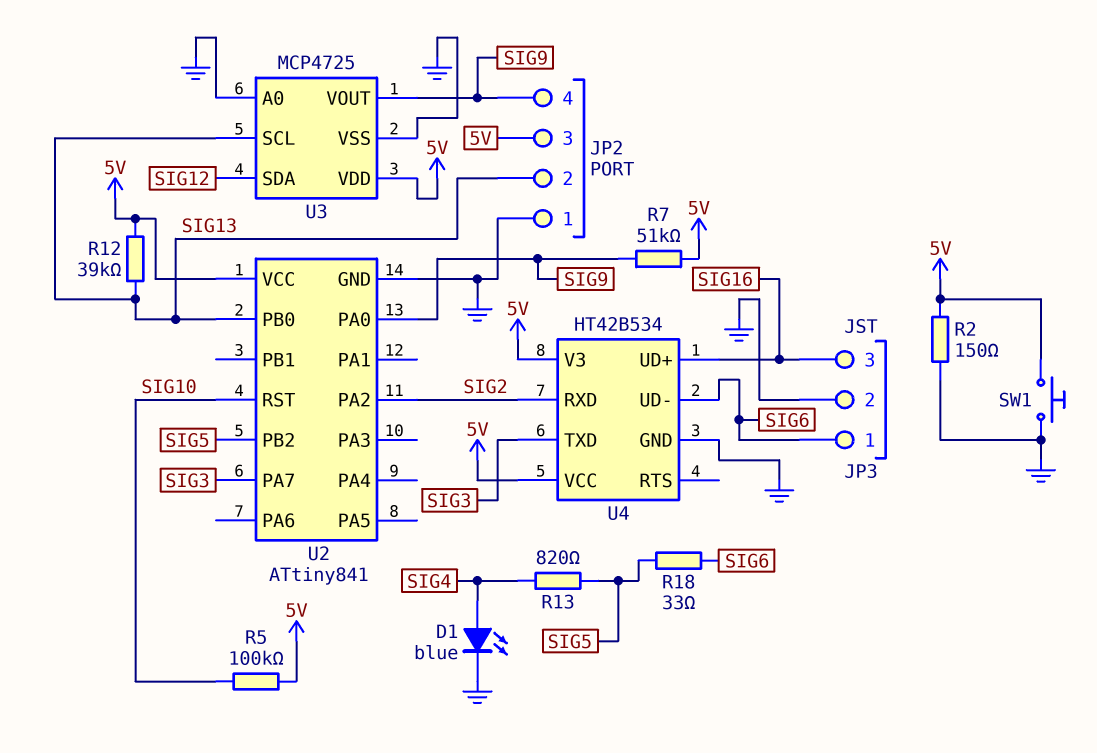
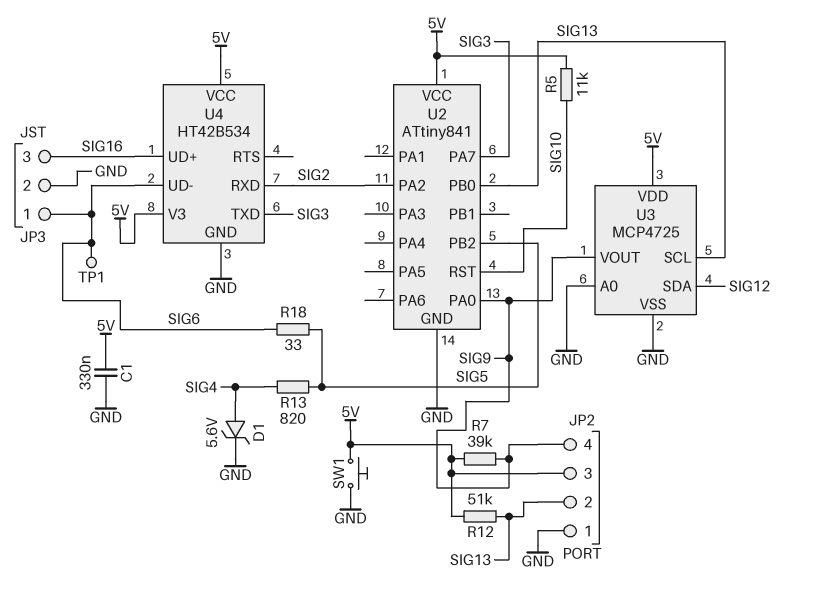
C1: none -> 330nF (5V, GND)
D1: LED blue (A SIG4, K GND) -> zener 5.6V (A SIG4, K GND)
R2: 150 (5V, GND) -> none
R5: 100k (5V, SIG10) -> 11k (5V, SIG10)
R7: 51k (5V, SIG9) -> 39k (5V, SIG9)
R12: 39k (5V, SIG13) -> 51k (5V, SIG13)
TP1: none -> test point (SIG6)

